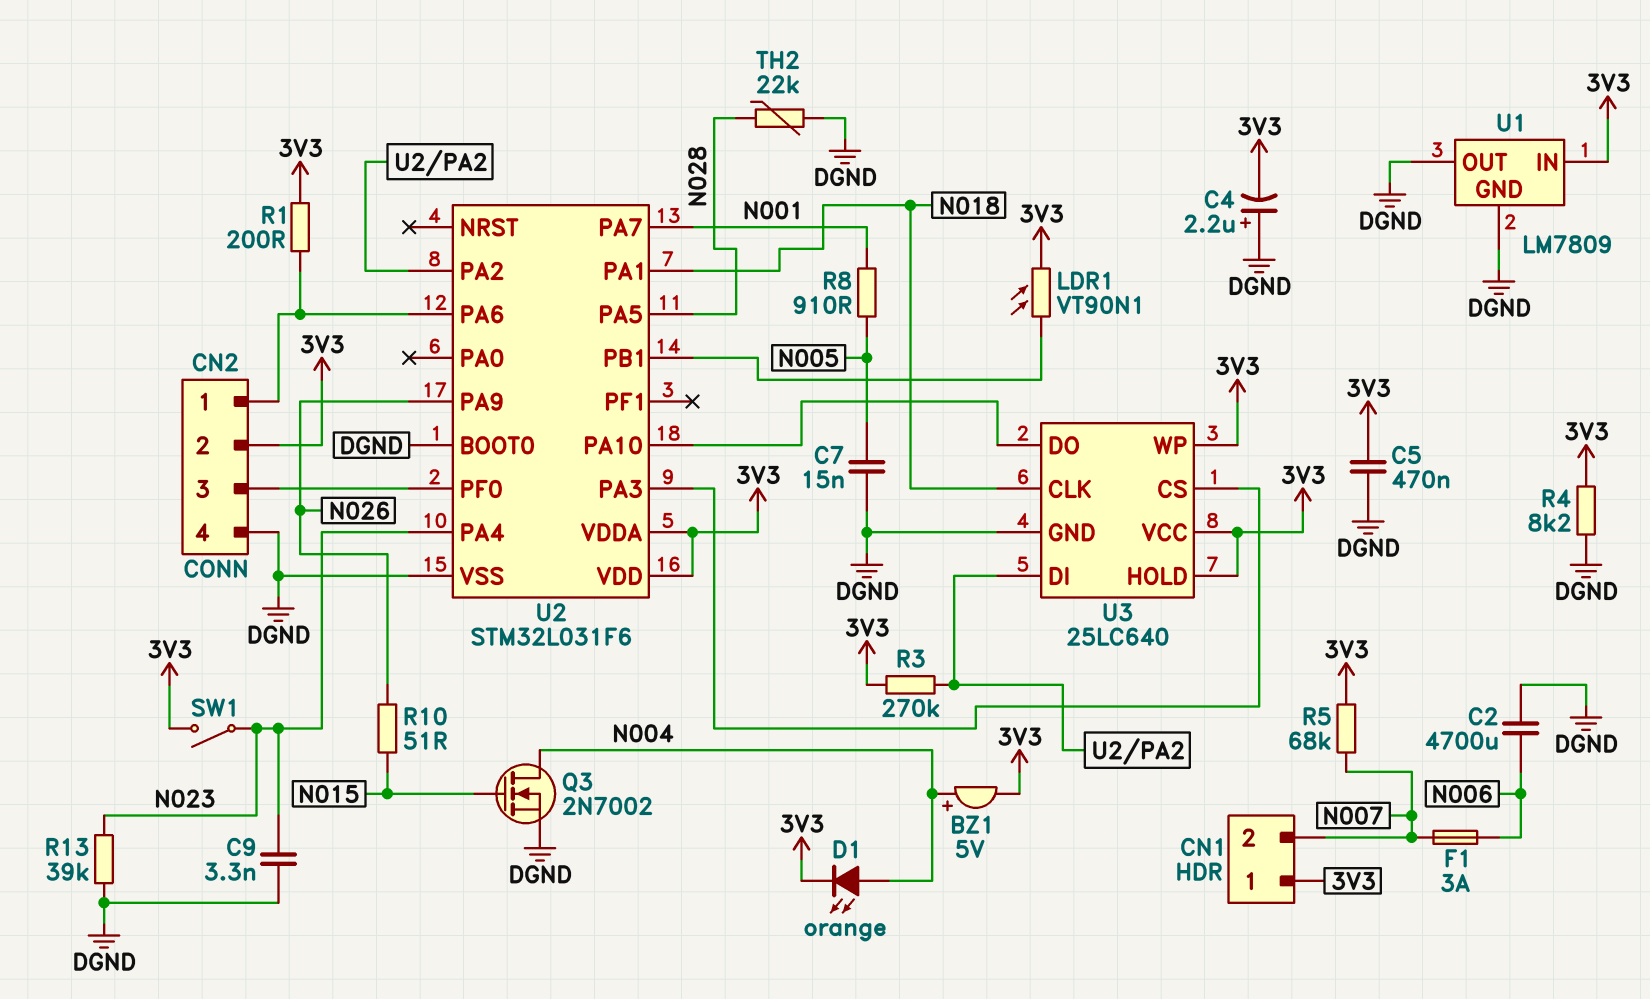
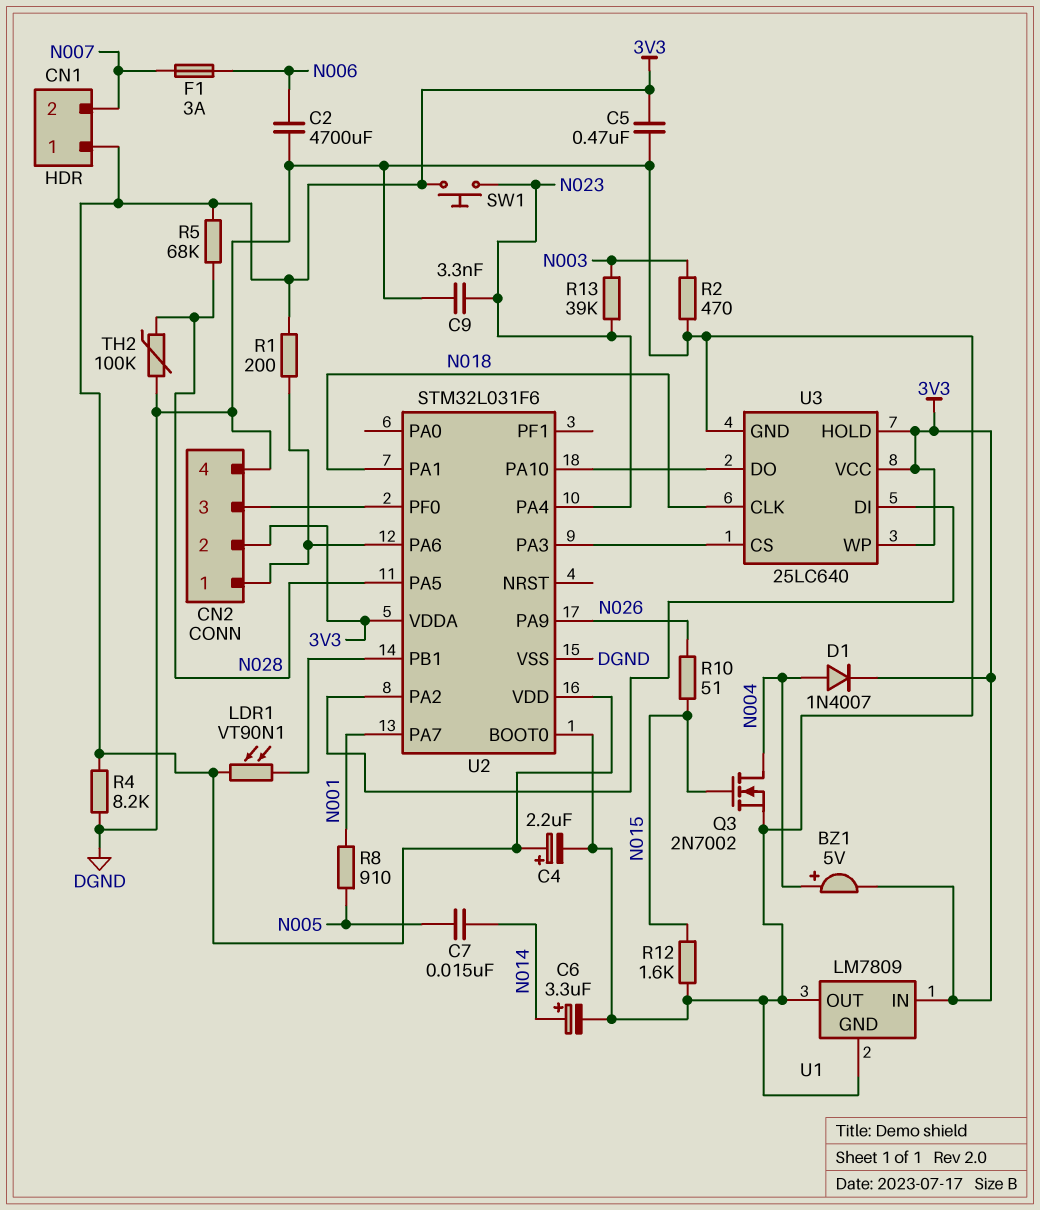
C4: 2.2uF (plus DGND, minus 3V3) -> 2.2uF (plus 3V3, minus DGND)
C6: none -> 3.3uF (plus N014, minus DGND)
C7: 15nF (DGND, N005) -> 15nF (N005, N014)
D1: LED orange (A N004, K 3V3) -> diode 1N4007 (A N004, K 3V3)
R2: none -> 470 (DGND, N003)
R3: 270k (3V3, U2/PA2) -> none
R5: 68k (3V3, N007) -> 68k (3V3, N028)
R12: none -> 1.6k (DGND, N015)
R13: 39k (DGND, N023) -> 39k (N003, N023)
SW1: switch (3V3, N023) -> button (3V3, N023)
TH2: 22k (DGND, N028) -> 100k (DGND, N028)

